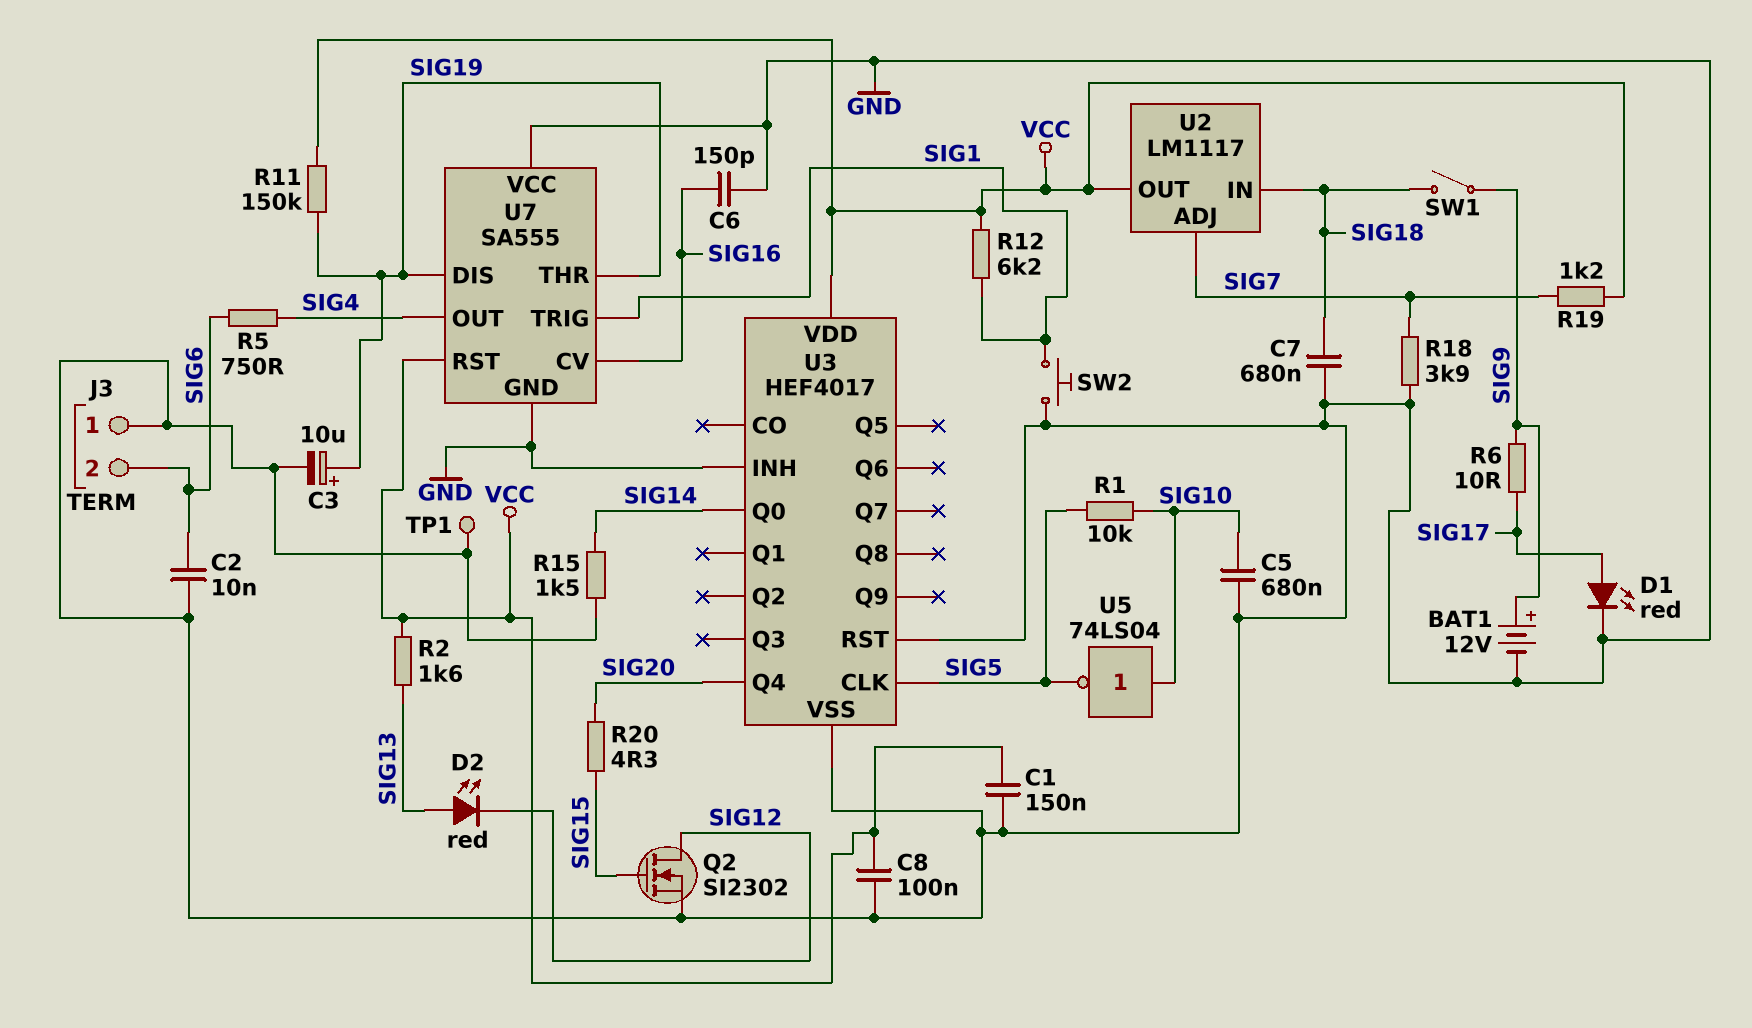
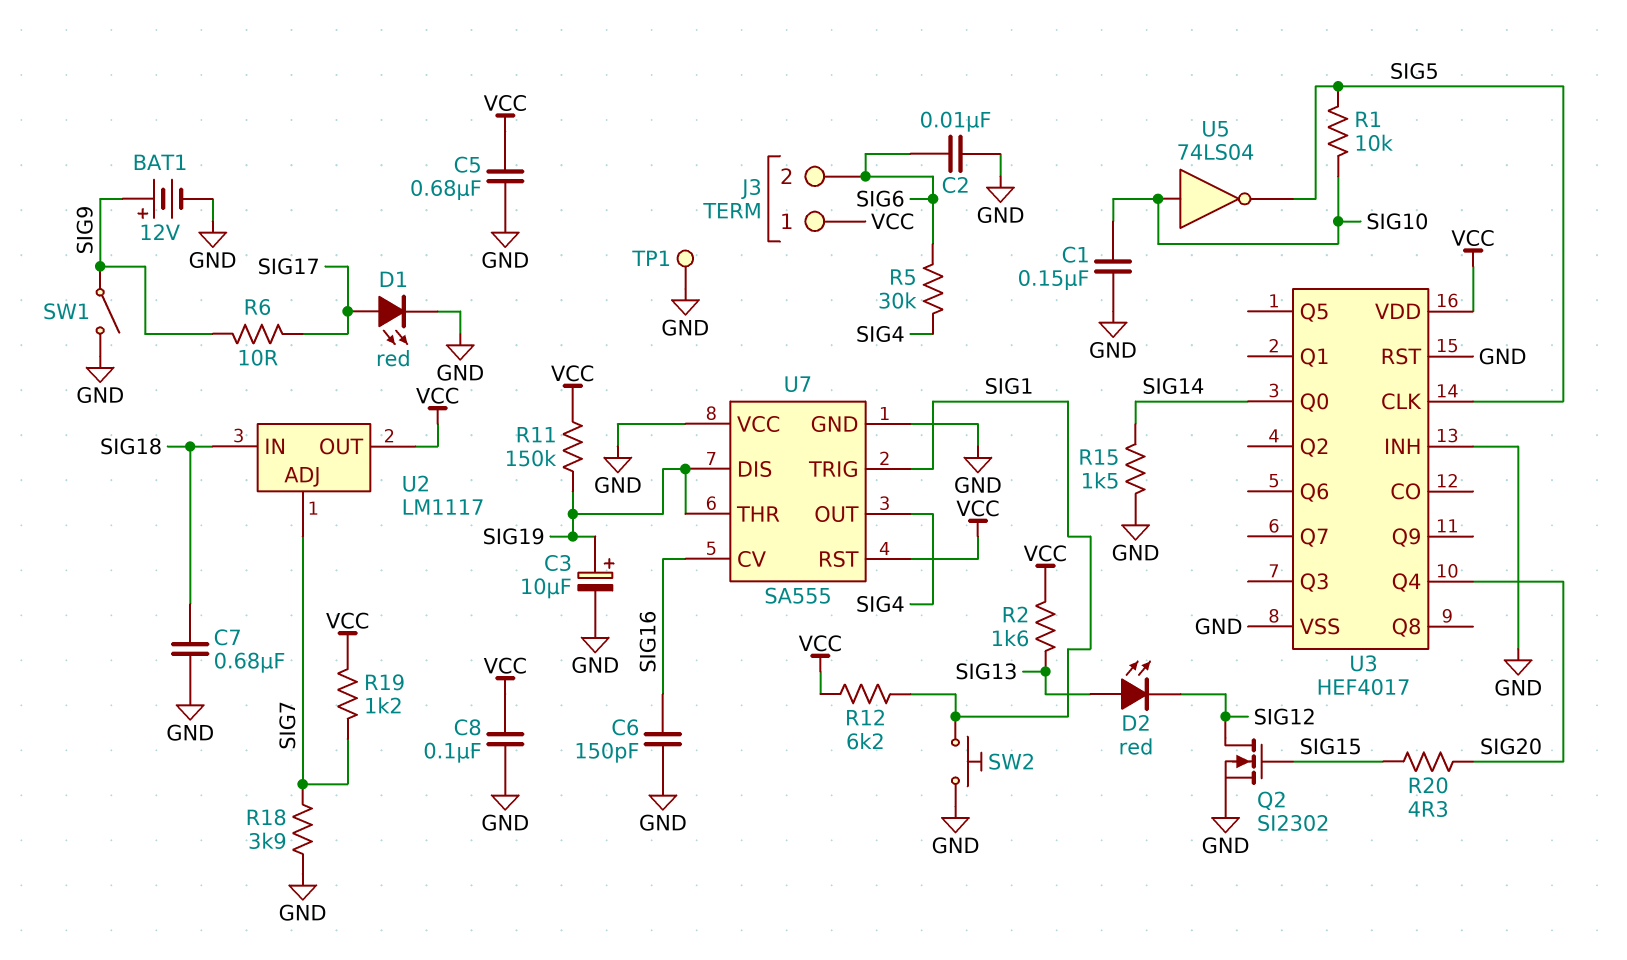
C1: 150nF (GND, VCC) -> 150nF (GND, SIG10)
C5: 680nF (GND, SIG10) -> 680nF (GND, VCC)
J3 pin 1: GND -> VCC
R5: 750 (SIG4, SIG6) -> 30k (SIG4, SIG6)
SW1: switch (SIG9, SIG18) -> switch (GND, SIG9)

